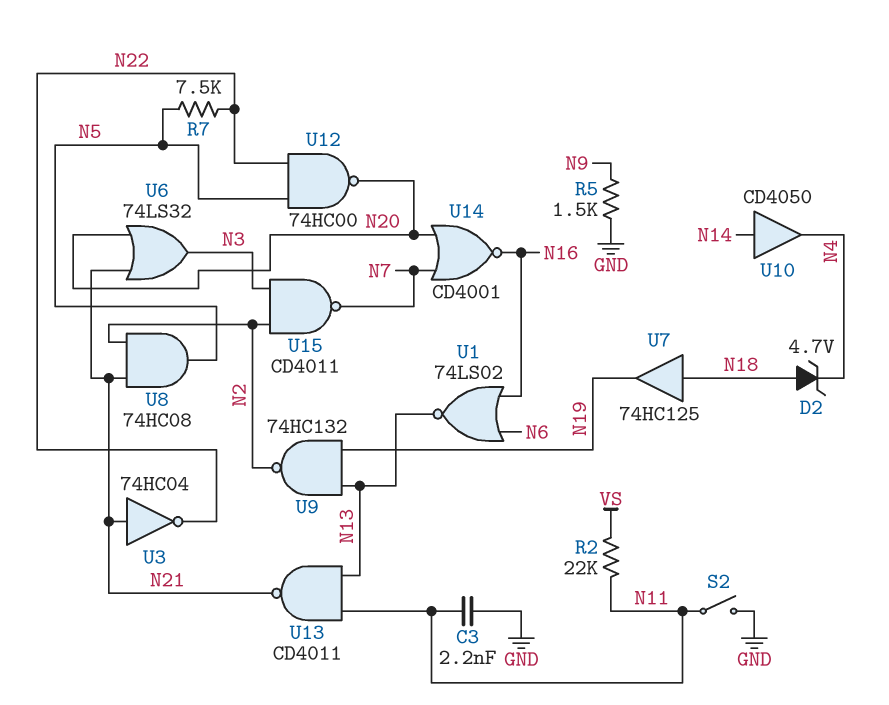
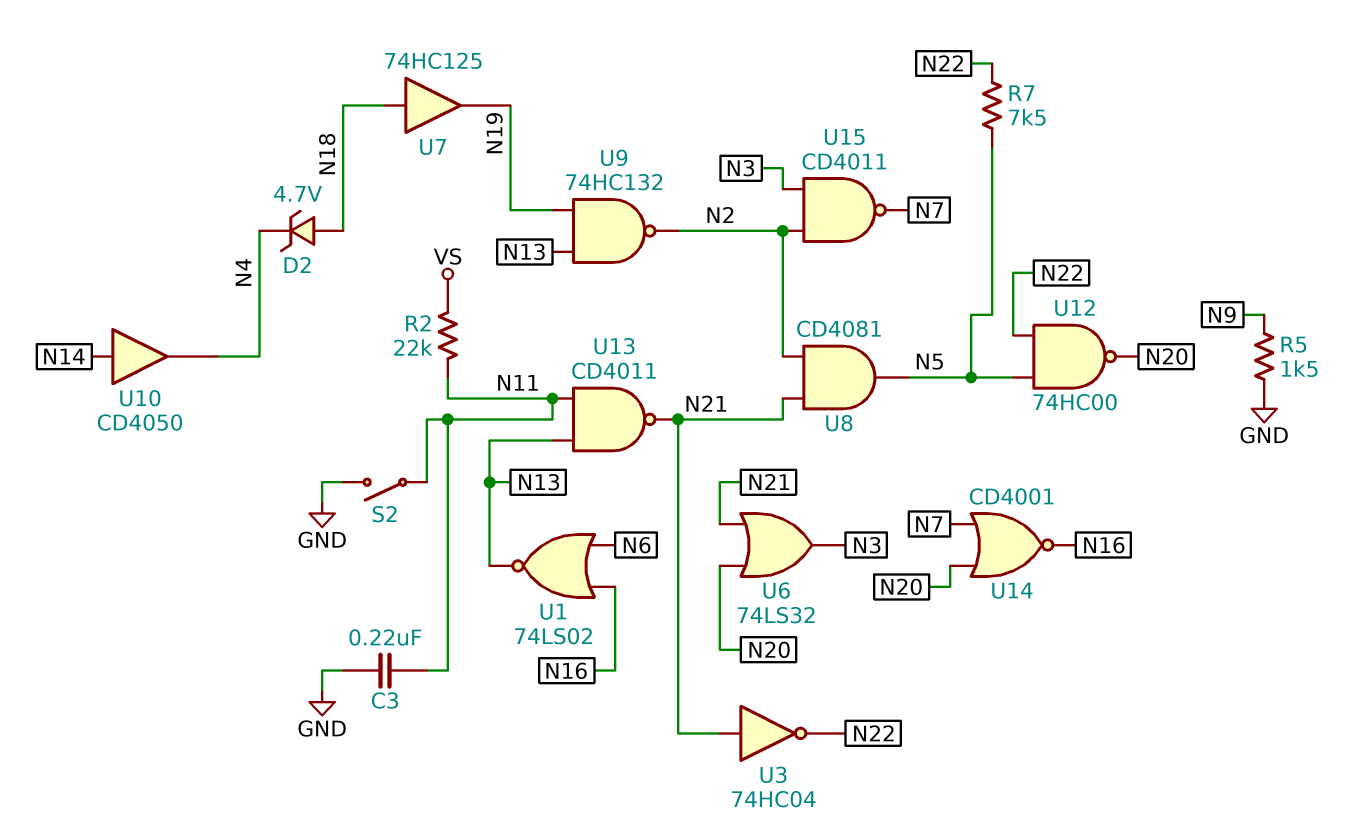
C3: 2.2nF (GND, N11) -> 220nF (GND, N11)
U8: AND 74HC08 (in N2, in N21, out N5) -> AND CD4081 (in N2, in N21, out N5)

